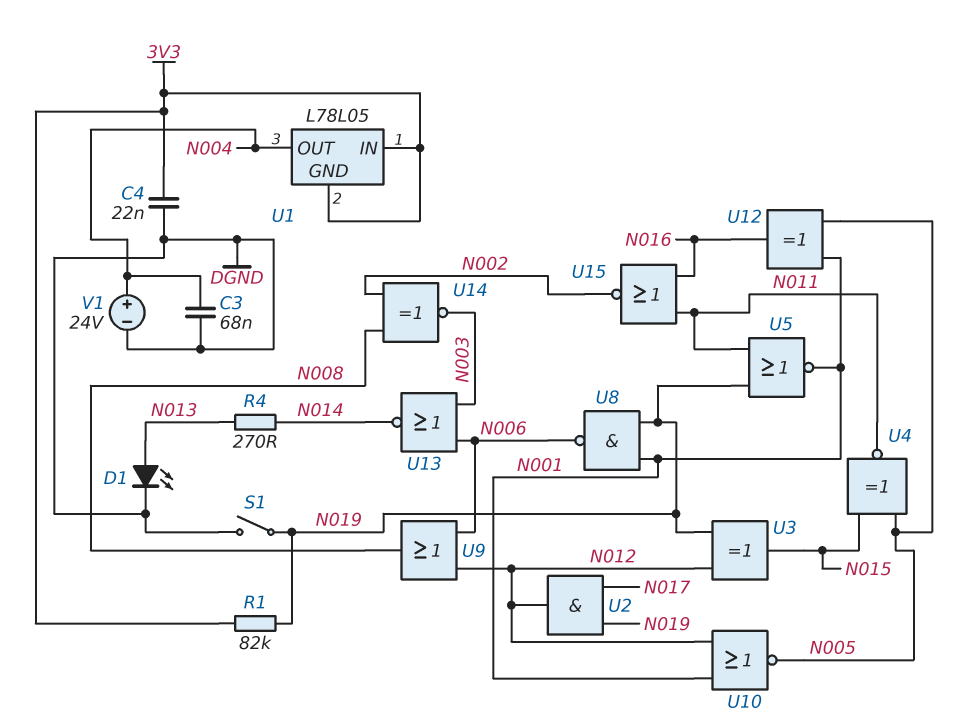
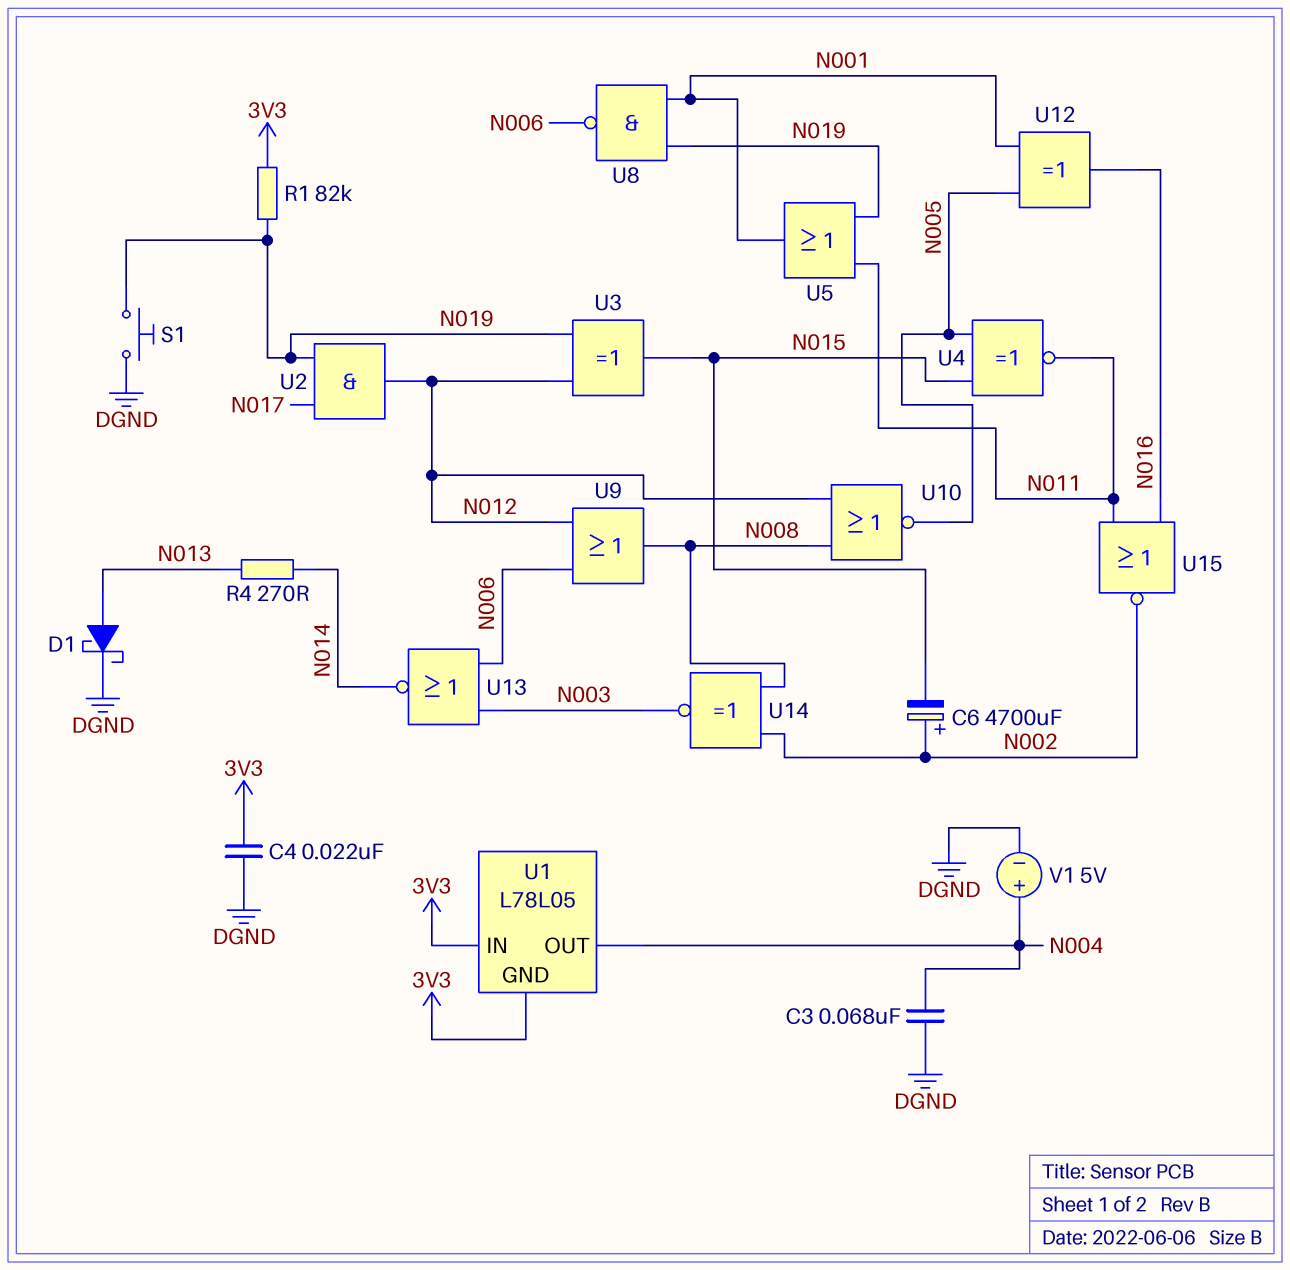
C6: none -> 4700uF (plus N002, minus N015)
D1: LED (A N013, K DGND) -> schottky (A N013, K DGND)
S1: switch (DGND, N019) -> button (DGND, N019)
U5: NOR (in N011, in N019, out N001) -> OR (in N011, in N019, out N001)
U10: NOR (in N001, in N012, out N005) -> NOR (in N008, in N012, out N005)
V1: 24V (plus N004, minus DGND) -> 5V (plus N004, minus DGND)

